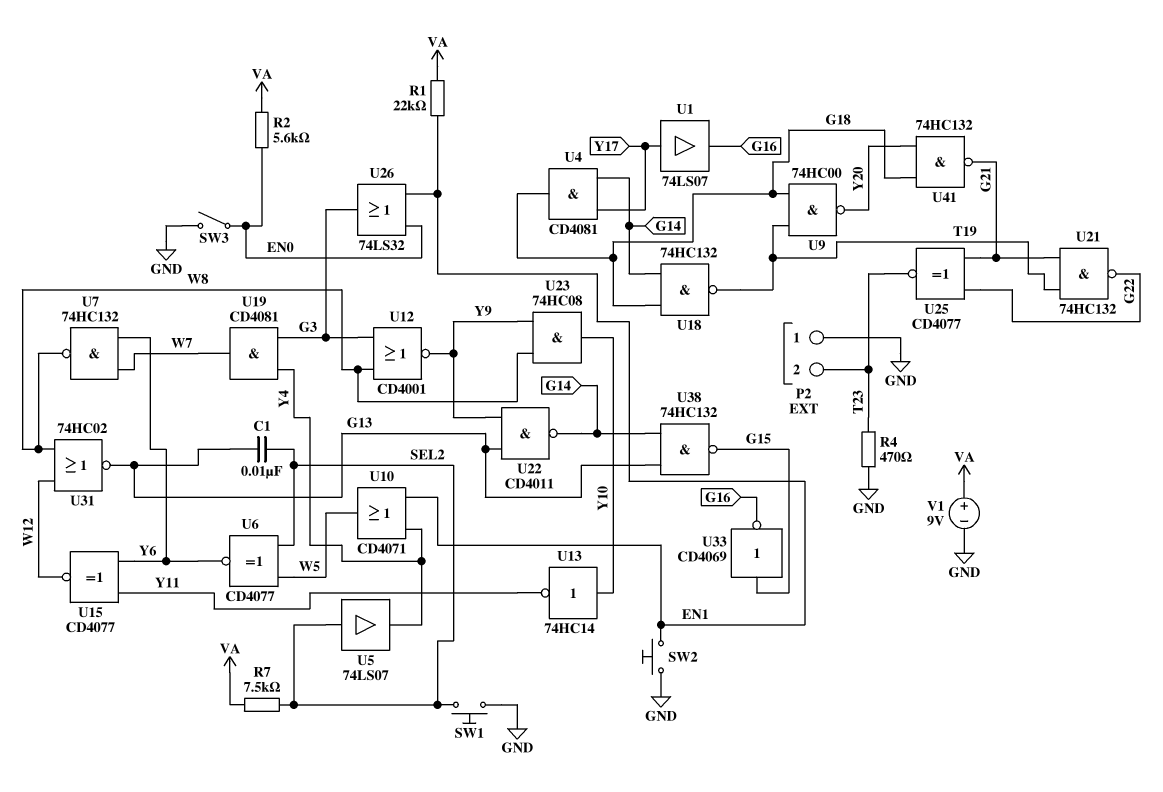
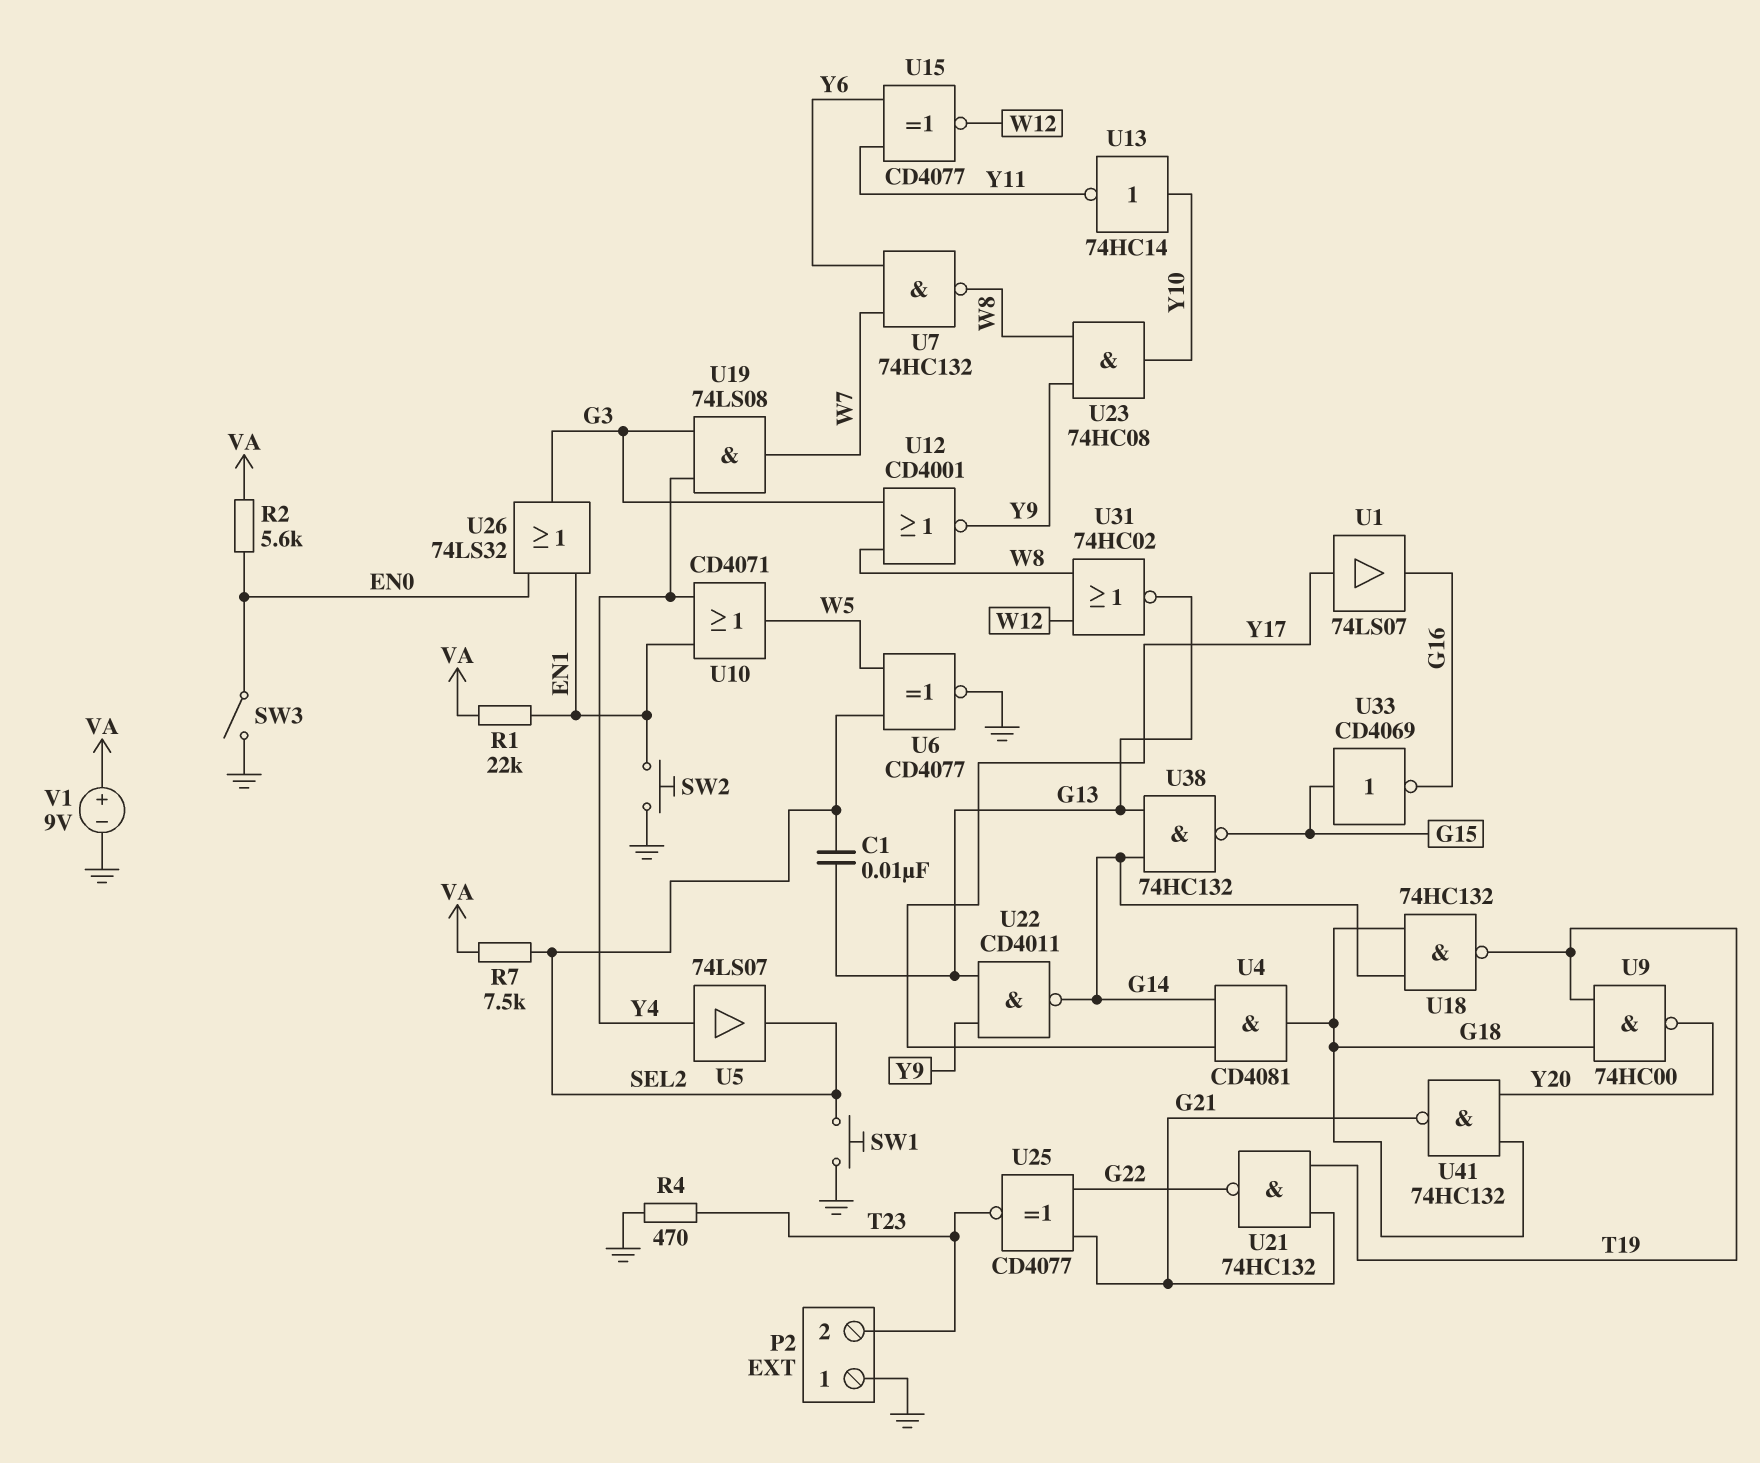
U5: buffer 74LS07 (in SEL2, out Y4) -> buffer 74LS07 (in Y4, out SEL2)
U6: XNOR CD4077 (in SEL2, in W5, out Y6) -> XNOR CD4077 (in SEL2, in W5, out GND)
U19: AND CD4081 (in G3, in Y4, out W7) -> AND 74LS08 (in G3, in Y4, out W7)

